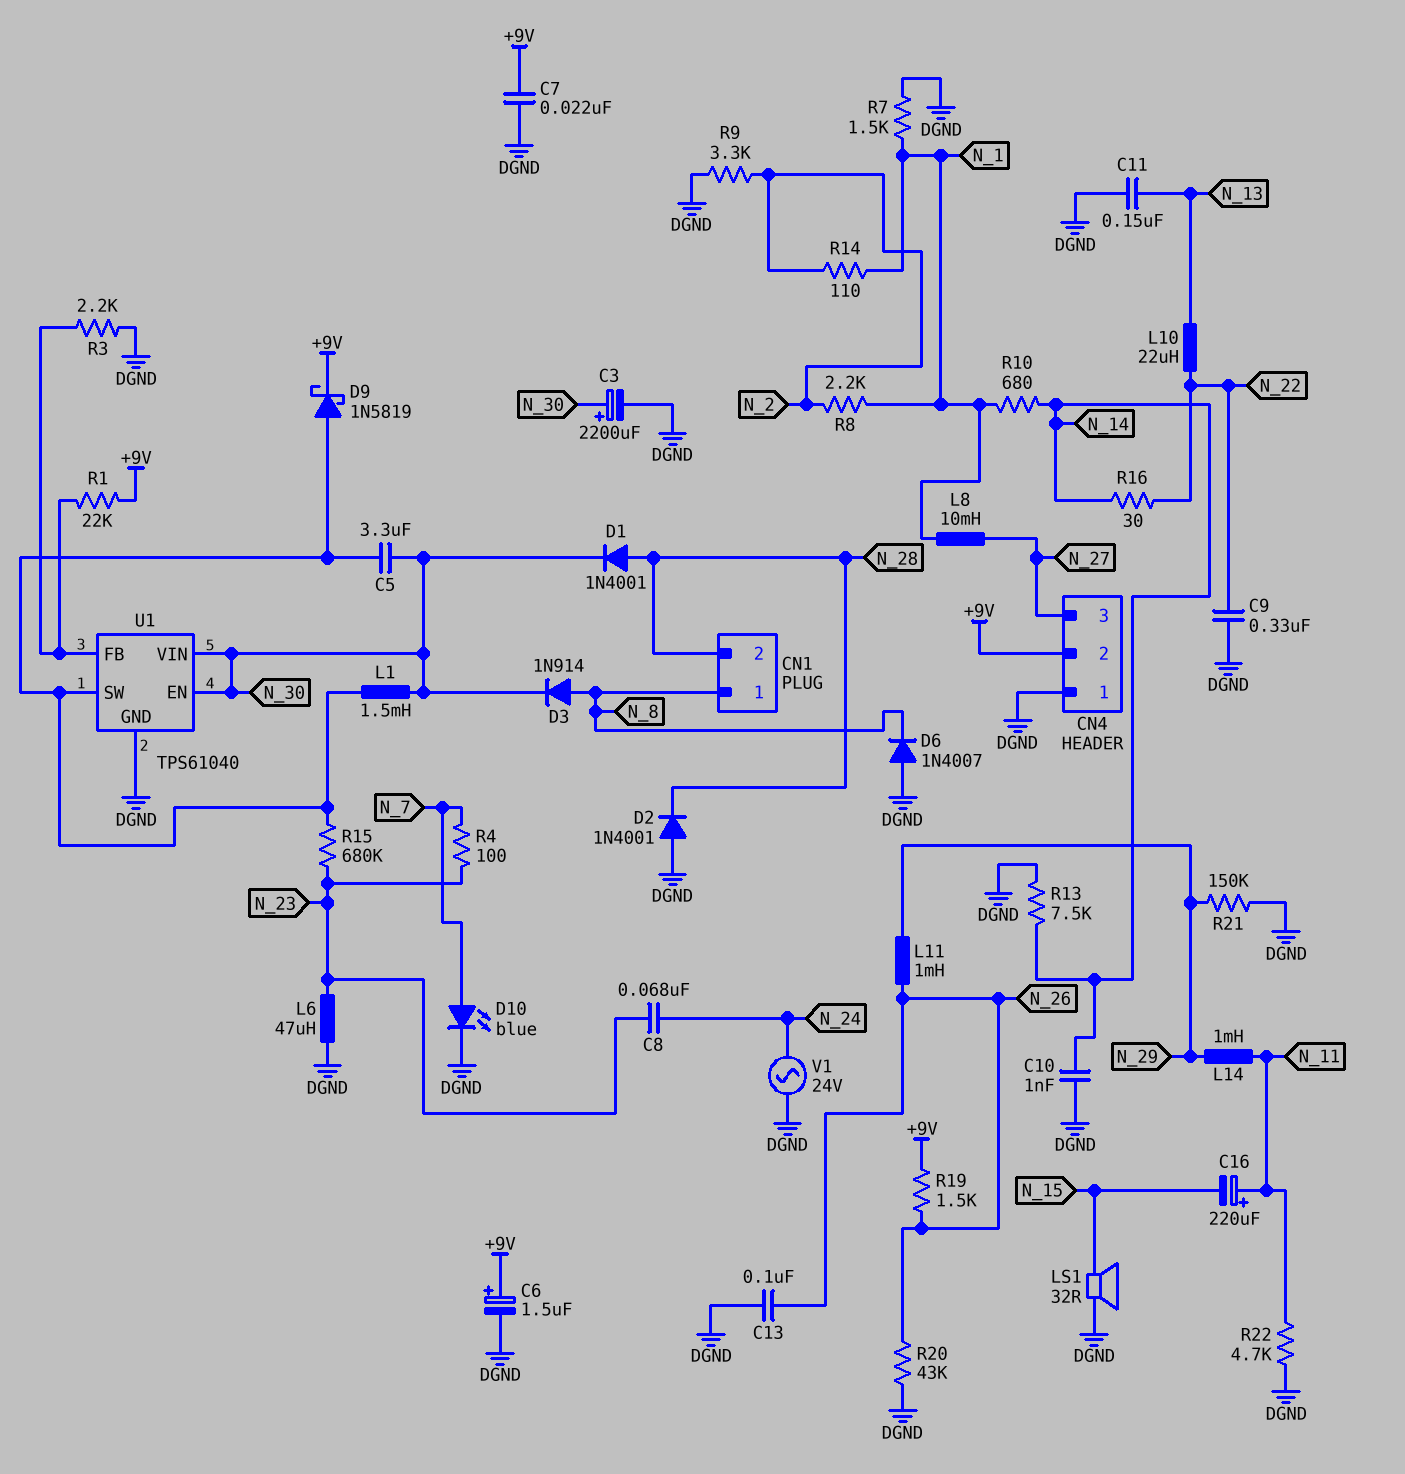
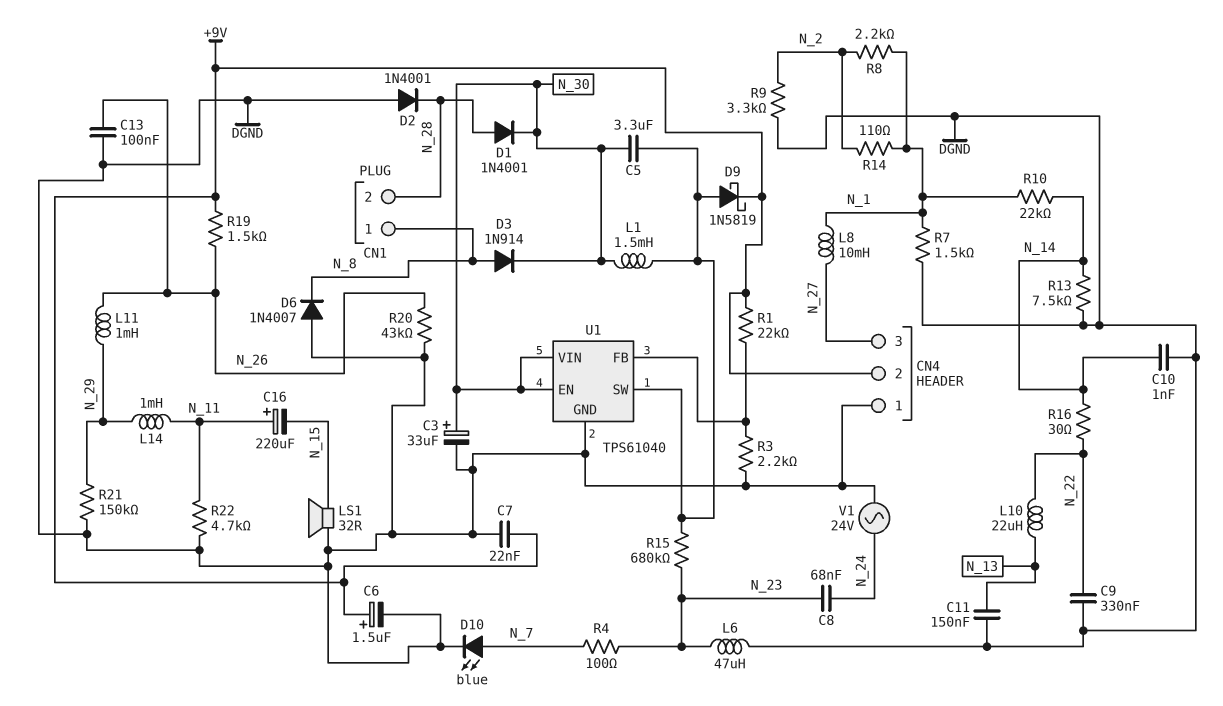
C3: 2200uF (plus N_30, minus DGND) -> 33uF (plus N_30, minus DGND)
R10: 680 (N_1, N_14) -> 22k (N_1, N_14)

